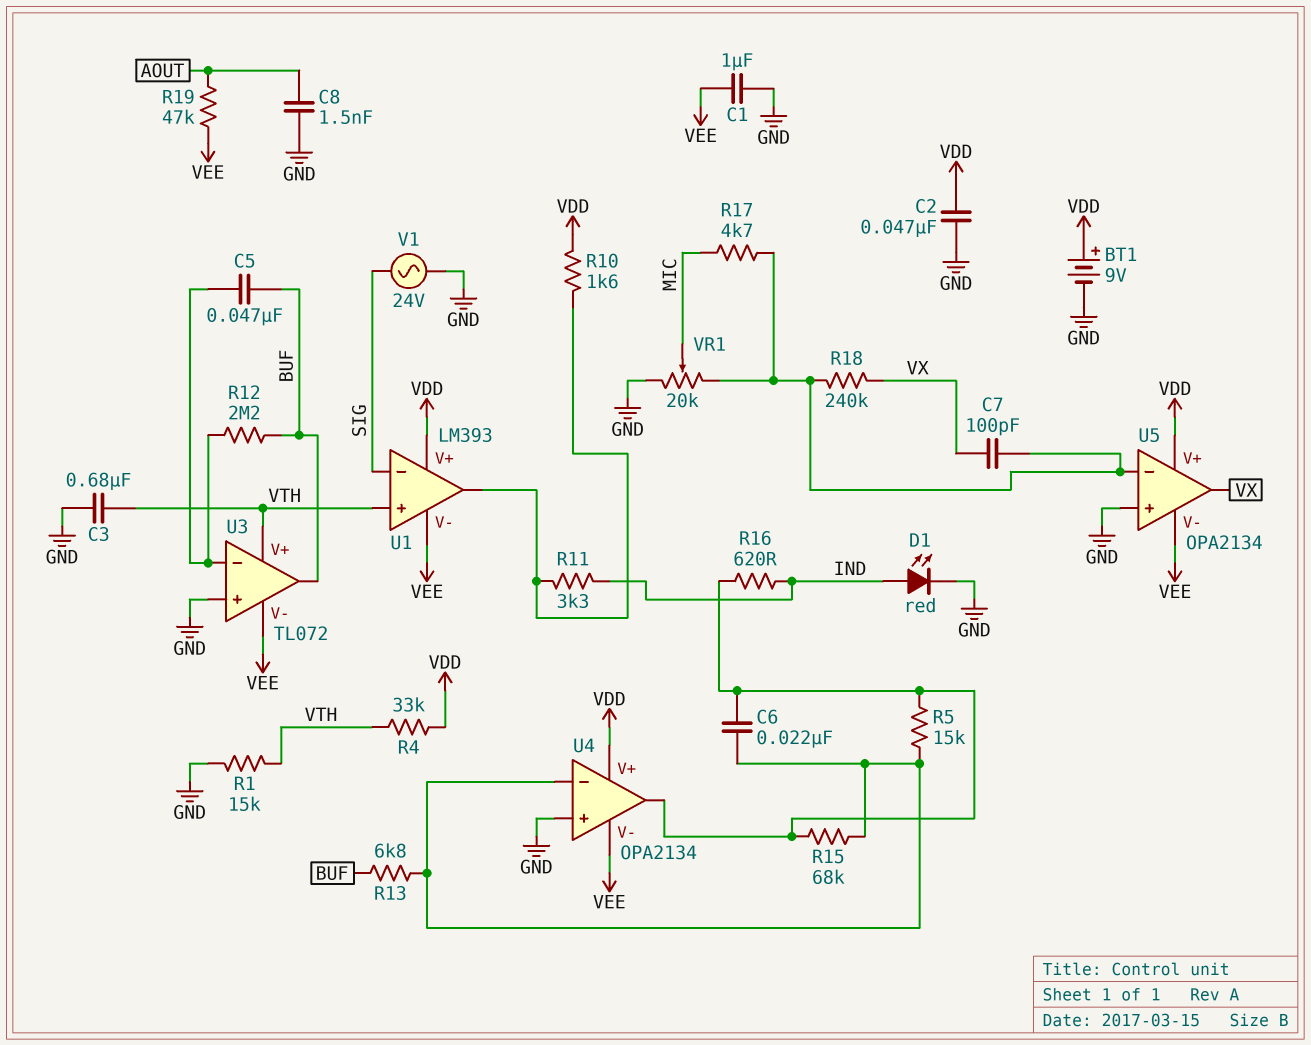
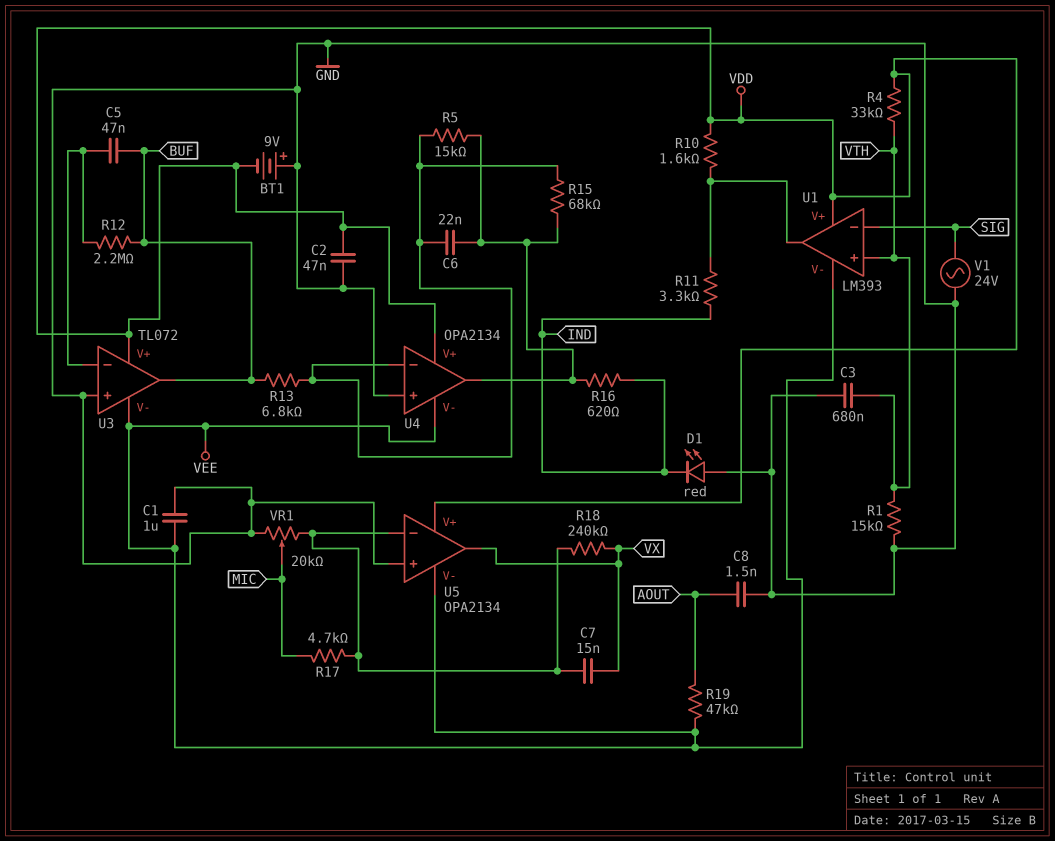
BT1: 9V (plus VDD, minus GND) -> 9V (plus GND, minus VDD)
C7: 100pF (U5/in-, VX) -> 15nF (U5/in-, VX)
D1: LED red (A IND, K GND) -> LED red (A GND, K IND)
U3 pin V+: VTH -> VDD

